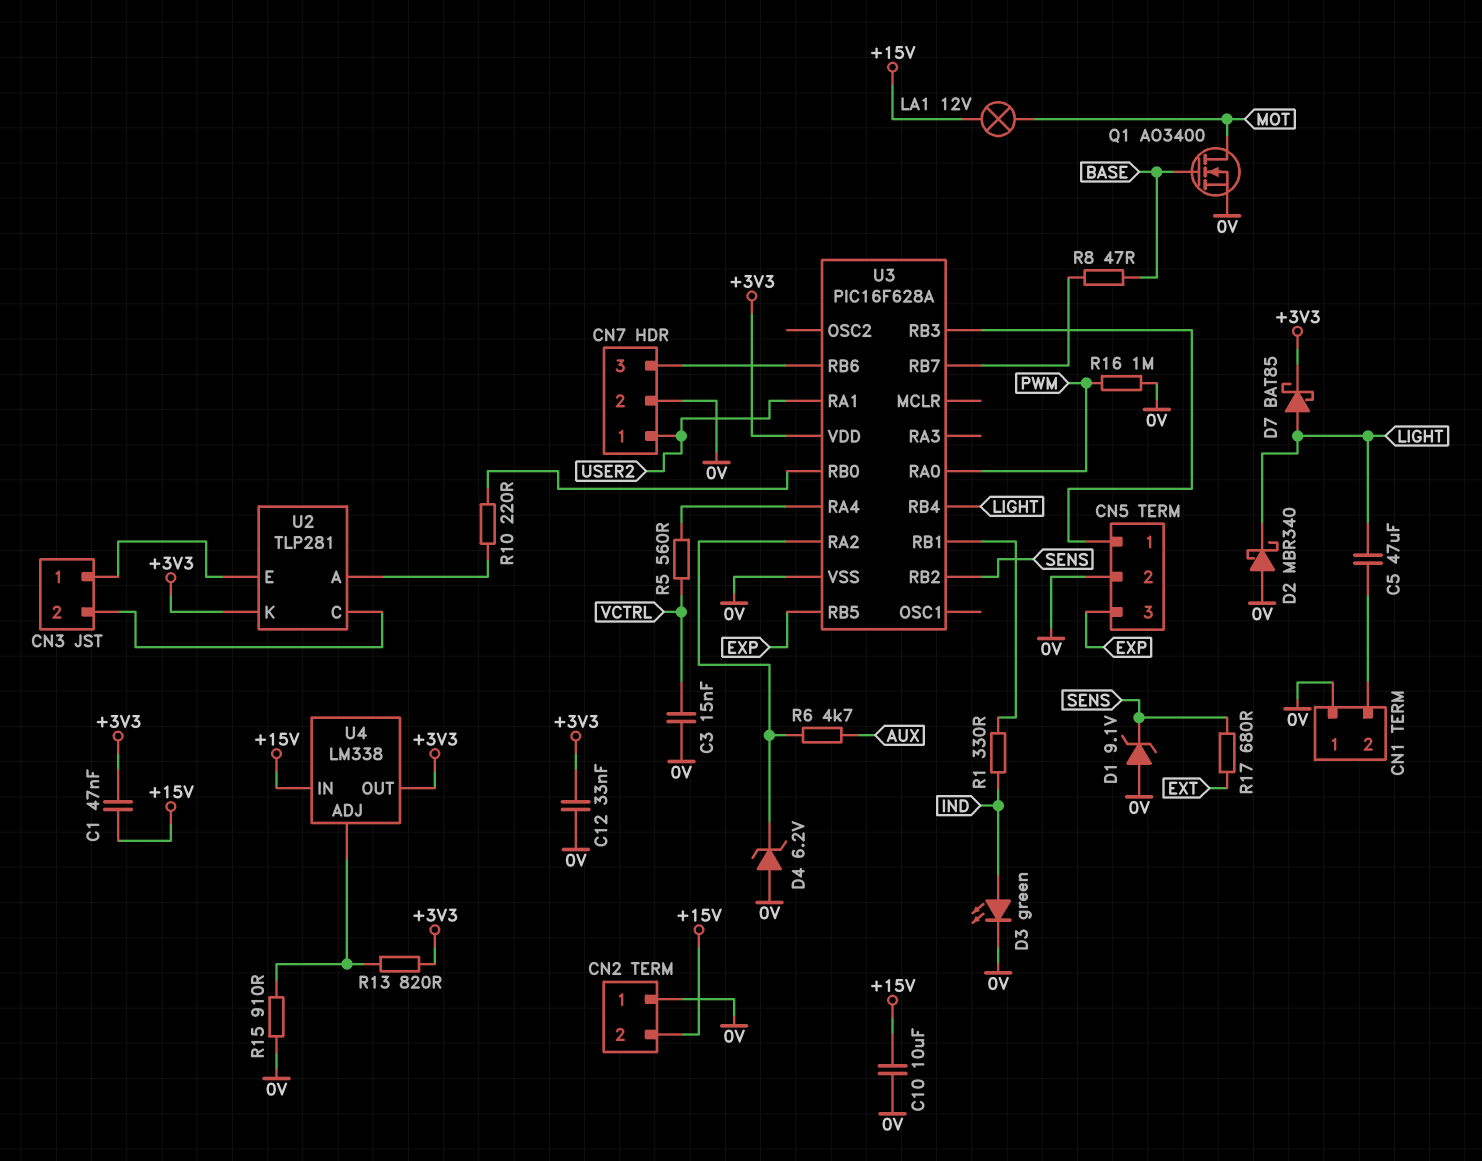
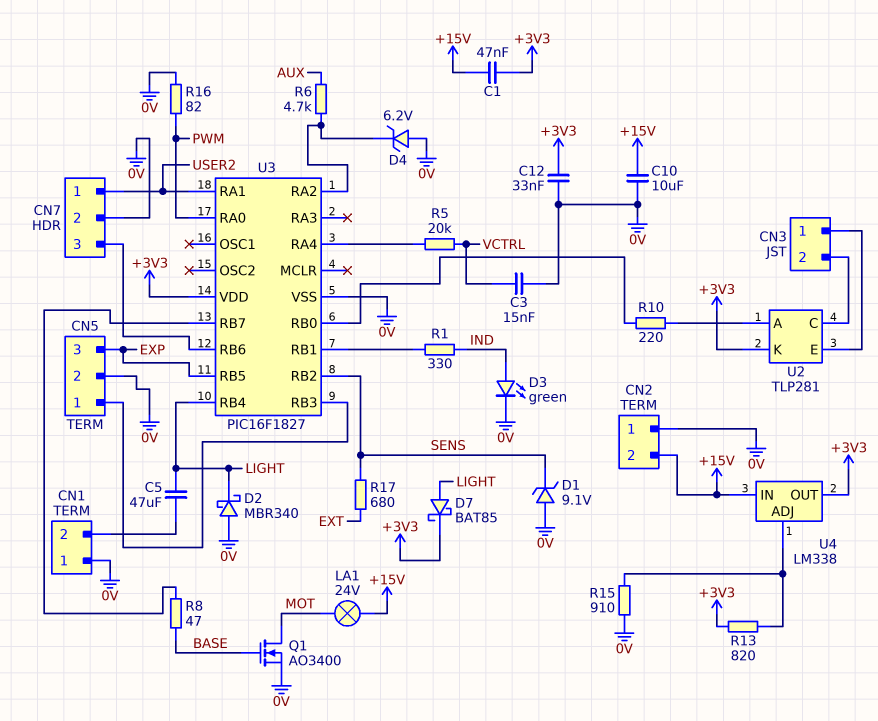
LA1: lamp 12V (+15V, MOT) -> lamp 24V (+15V, MOT)
R5: 560 (U3/RA4, VCTRL) -> 20k (U3/RA4, VCTRL)
R16: 1M (0V, PWM) -> 82 (0V, PWM)
U3: PIC16F628A -> PIC16F1827

